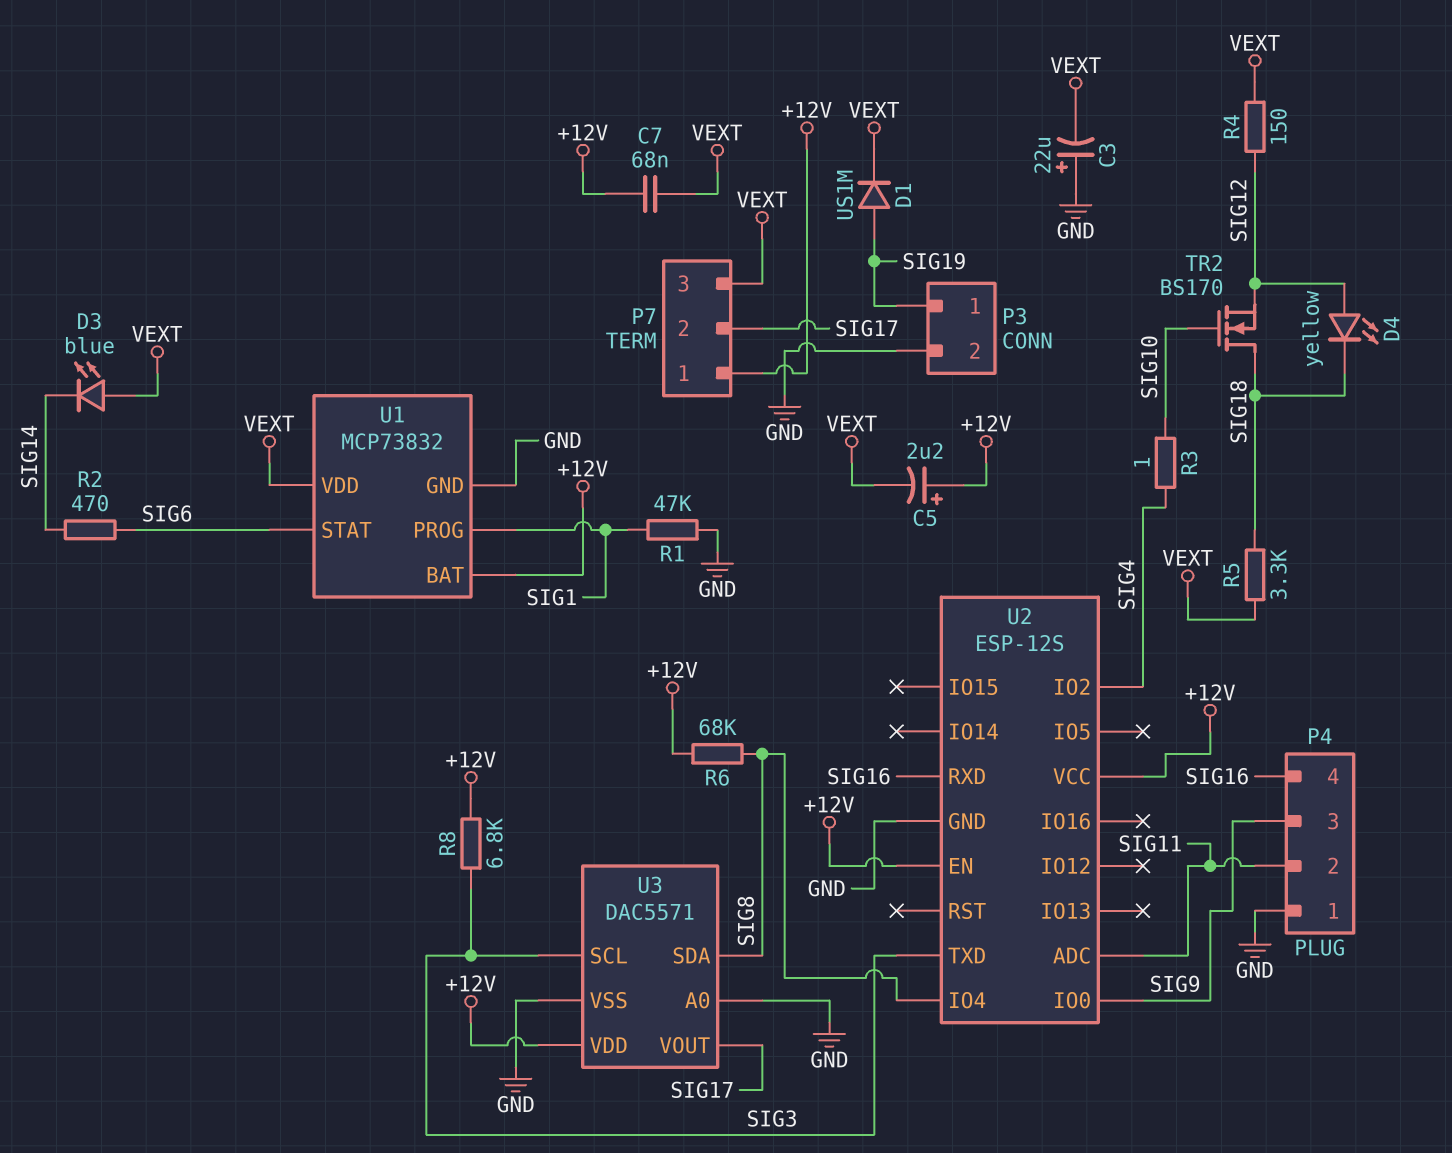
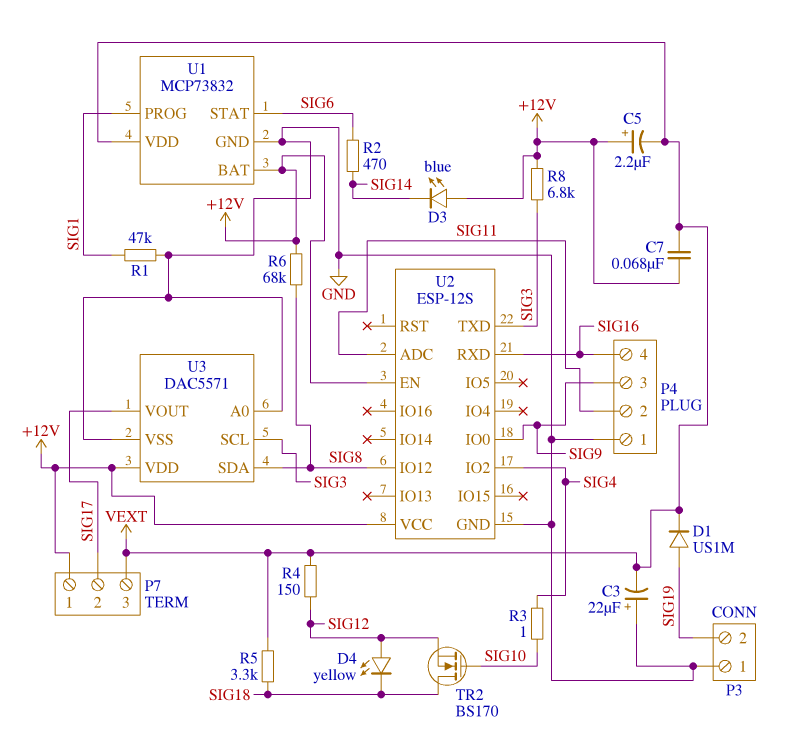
D3: LED blue (A VEXT, K SIG14) -> LED blue (A +12V, K SIG14)
P3 pin 1: SIG19 -> GND
P3 pin 2: GND -> SIG19
U2 pin IO4: SIG8 -> none
U2 pin IO12: none -> SIG8

